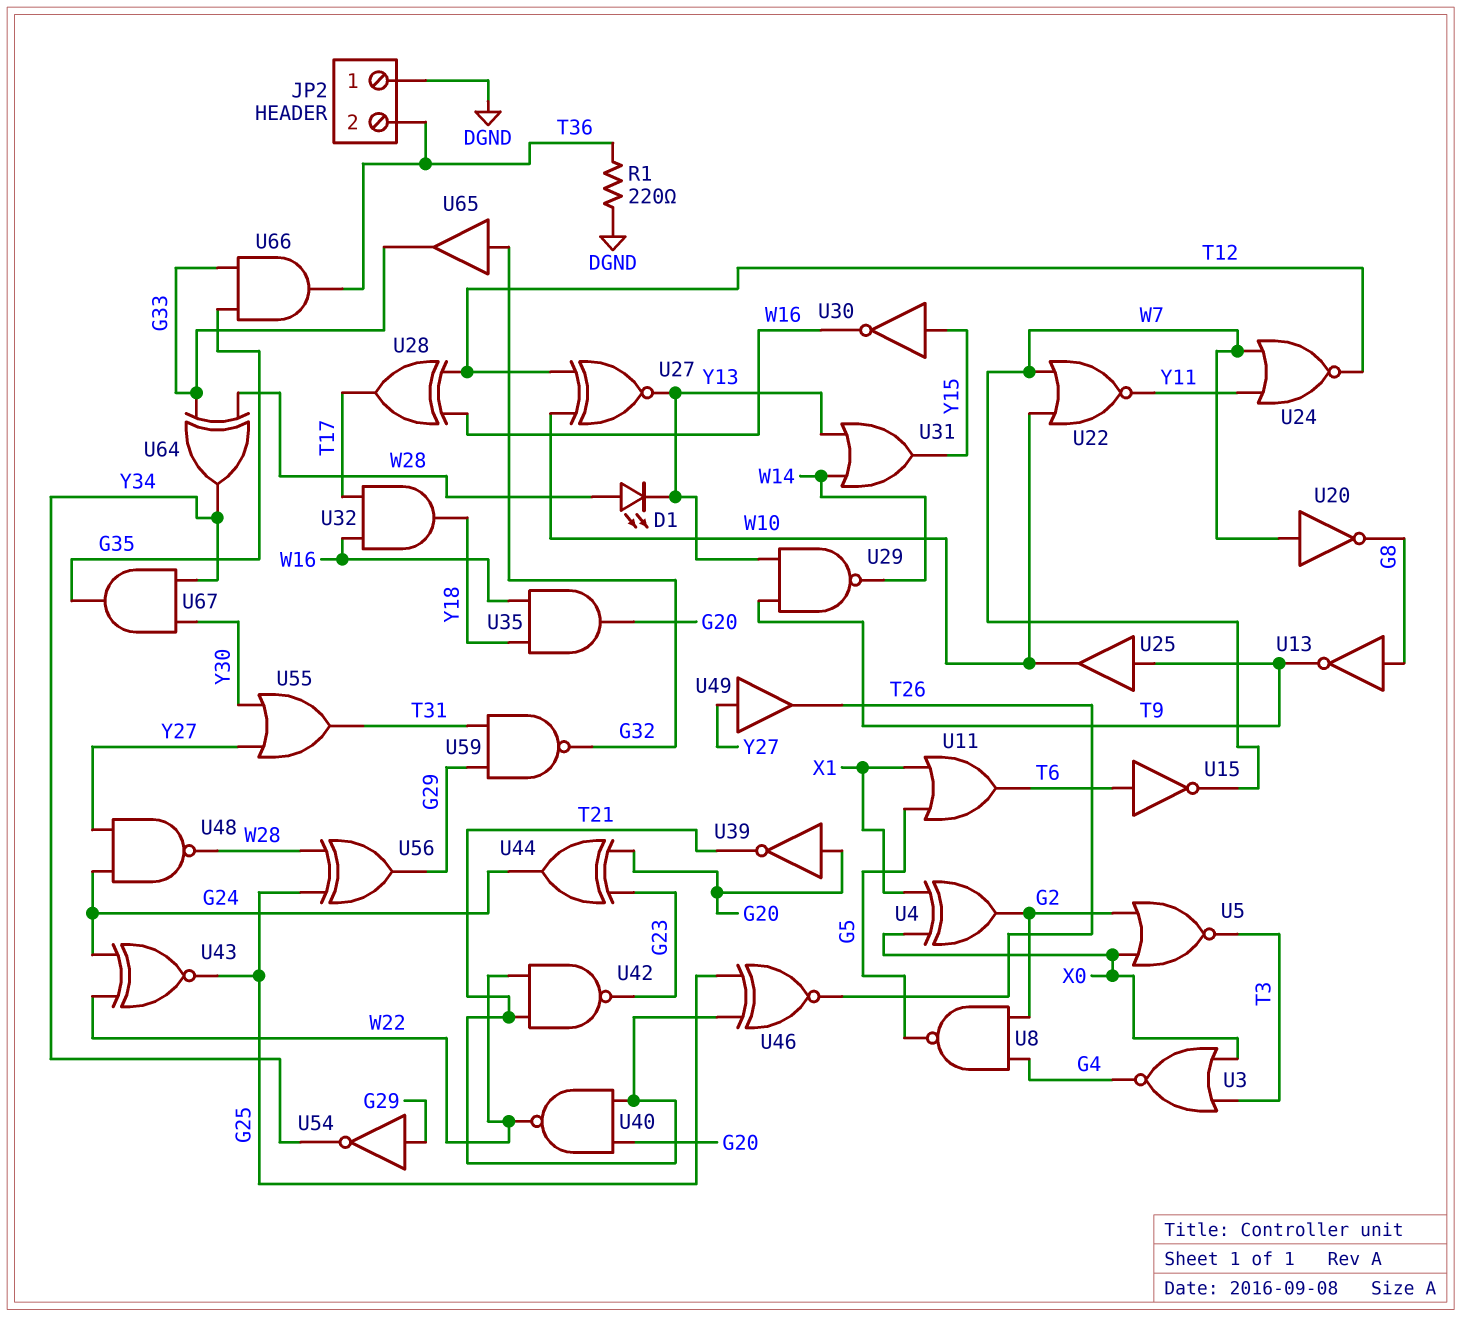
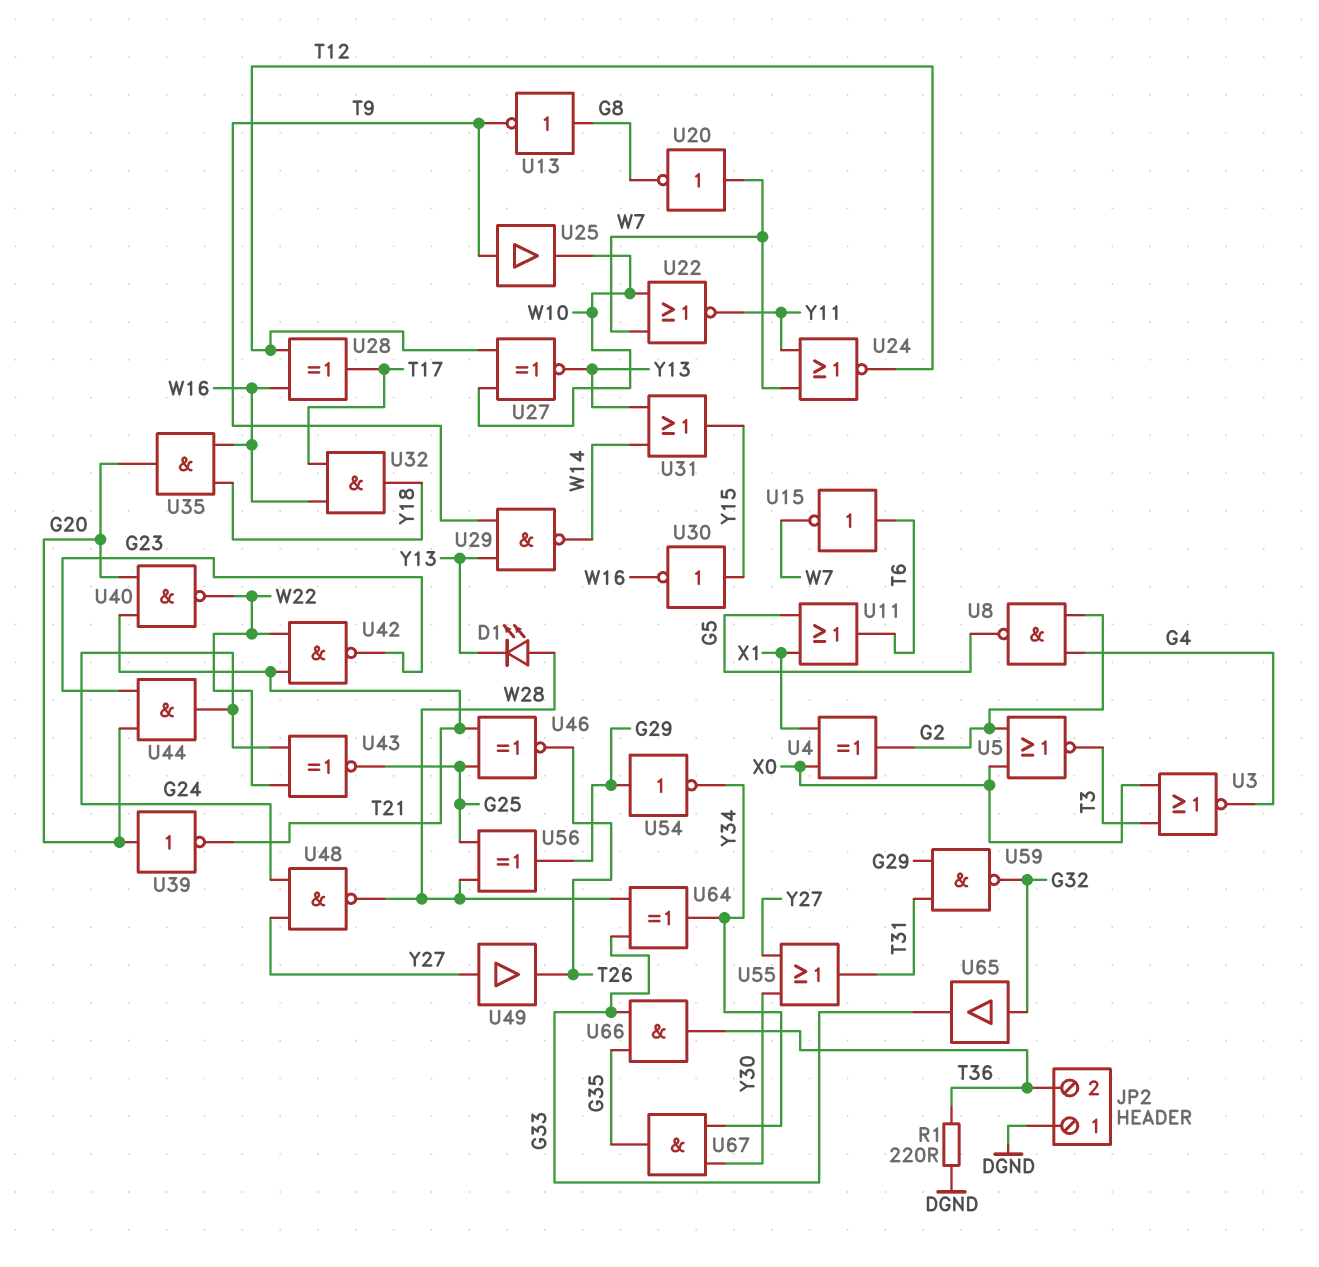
U44: XOR (in G20, in G23, out G24) -> AND (in G20, in G23, out G24)

